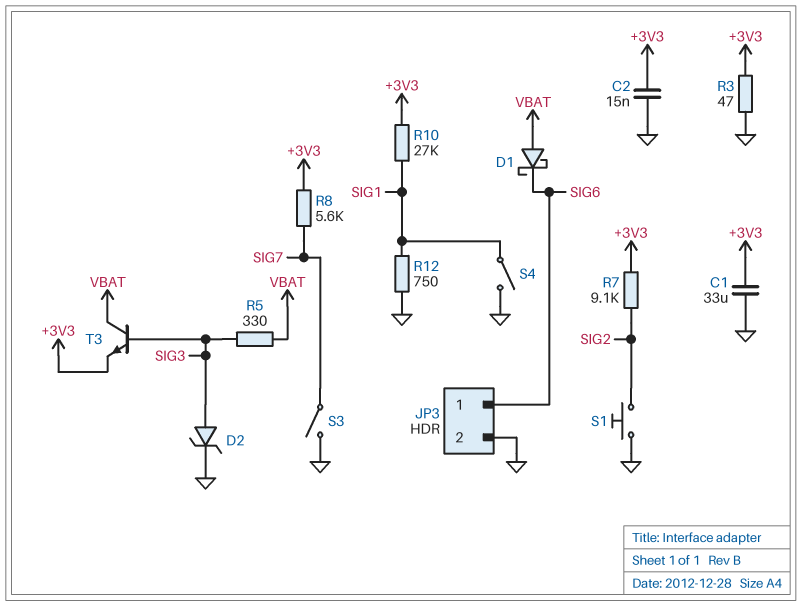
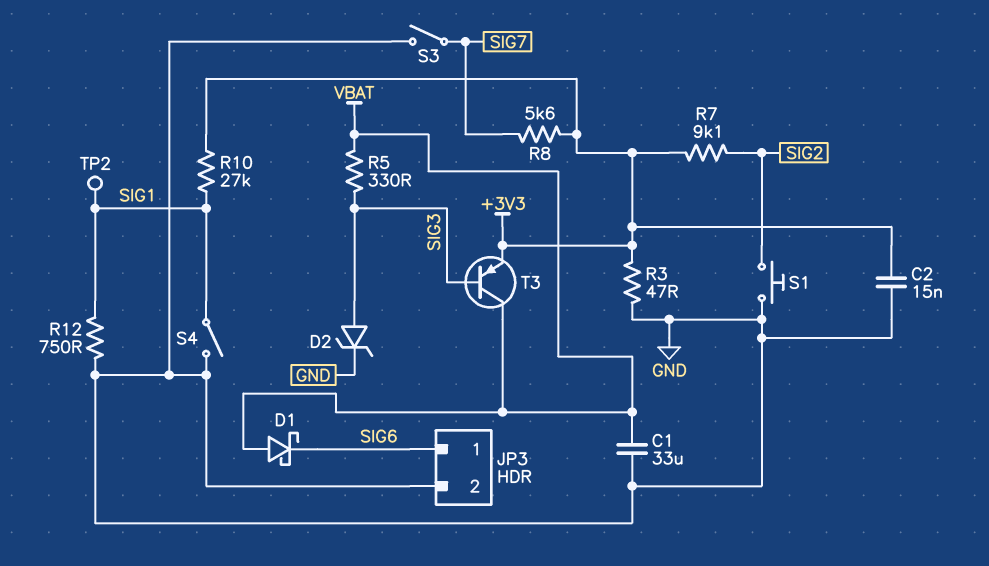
C1: 33uF (+3V3, GND) -> 33uF (GND, VBAT)
T3: NPN (B SIG3, C VBAT, E +3V3) -> PNP (B SIG3, C VBAT, E +3V3)
TP2: none -> test point (SIG1)

